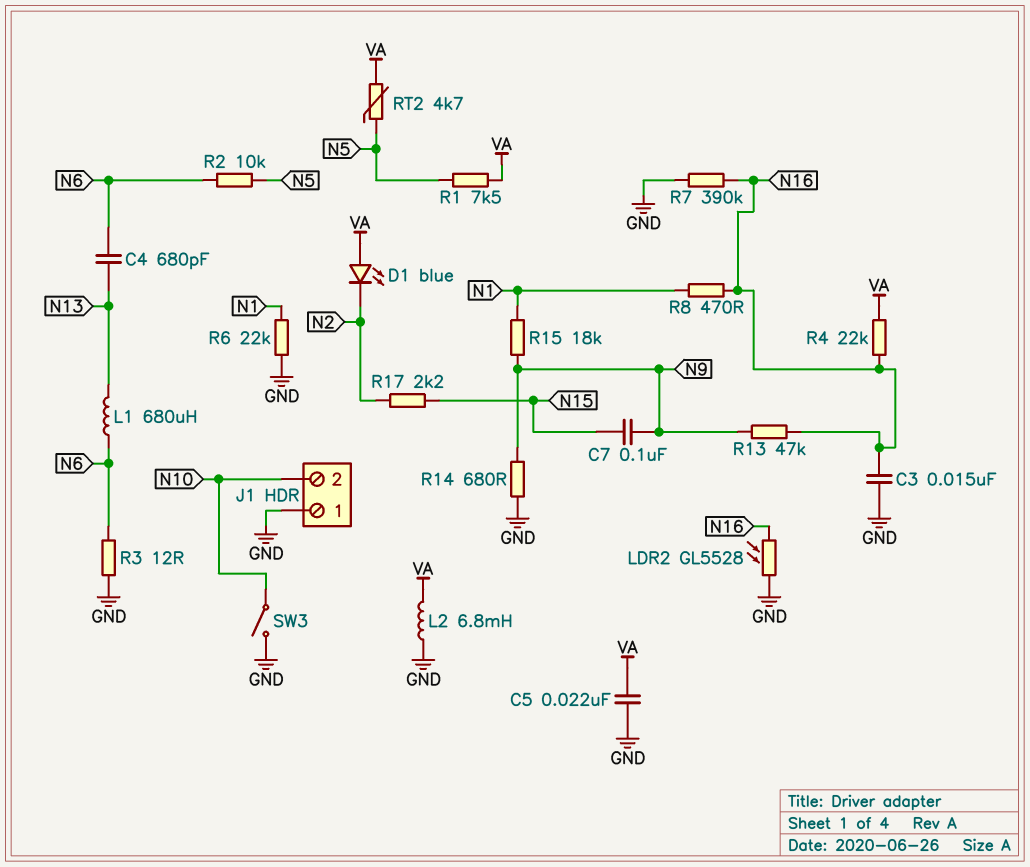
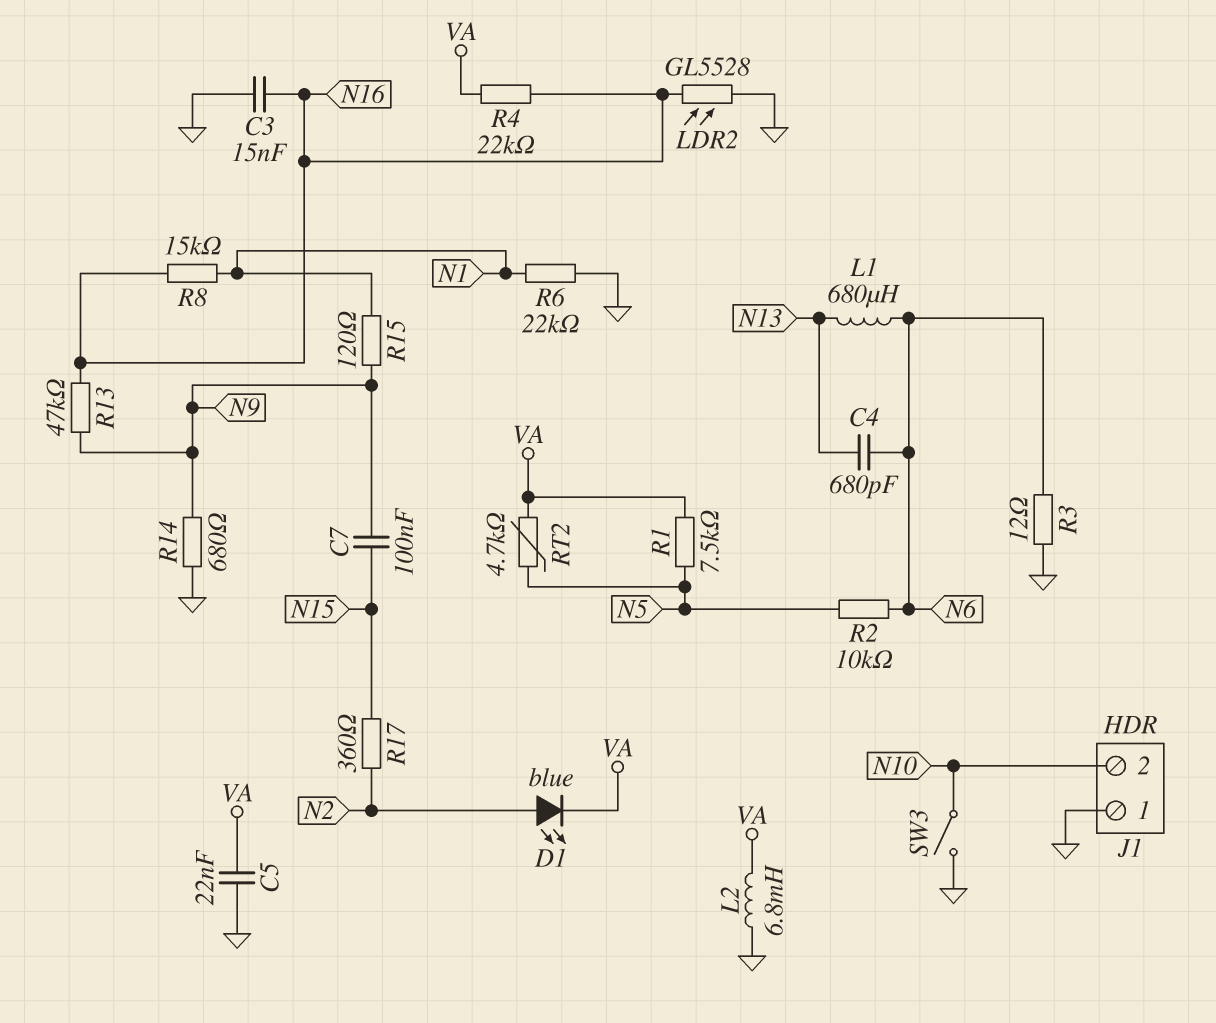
D1: LED blue (A VA, K N2) -> LED blue (A N2, K VA)
R7: 390k (GND, N16) -> none
R8: 470 (N1, N16) -> 15k (N1, N16)
R15: 18k (N1, N9) -> 120 (N1, N9)
R17: 2.2k (N2, N15) -> 360 (N2, N15)

